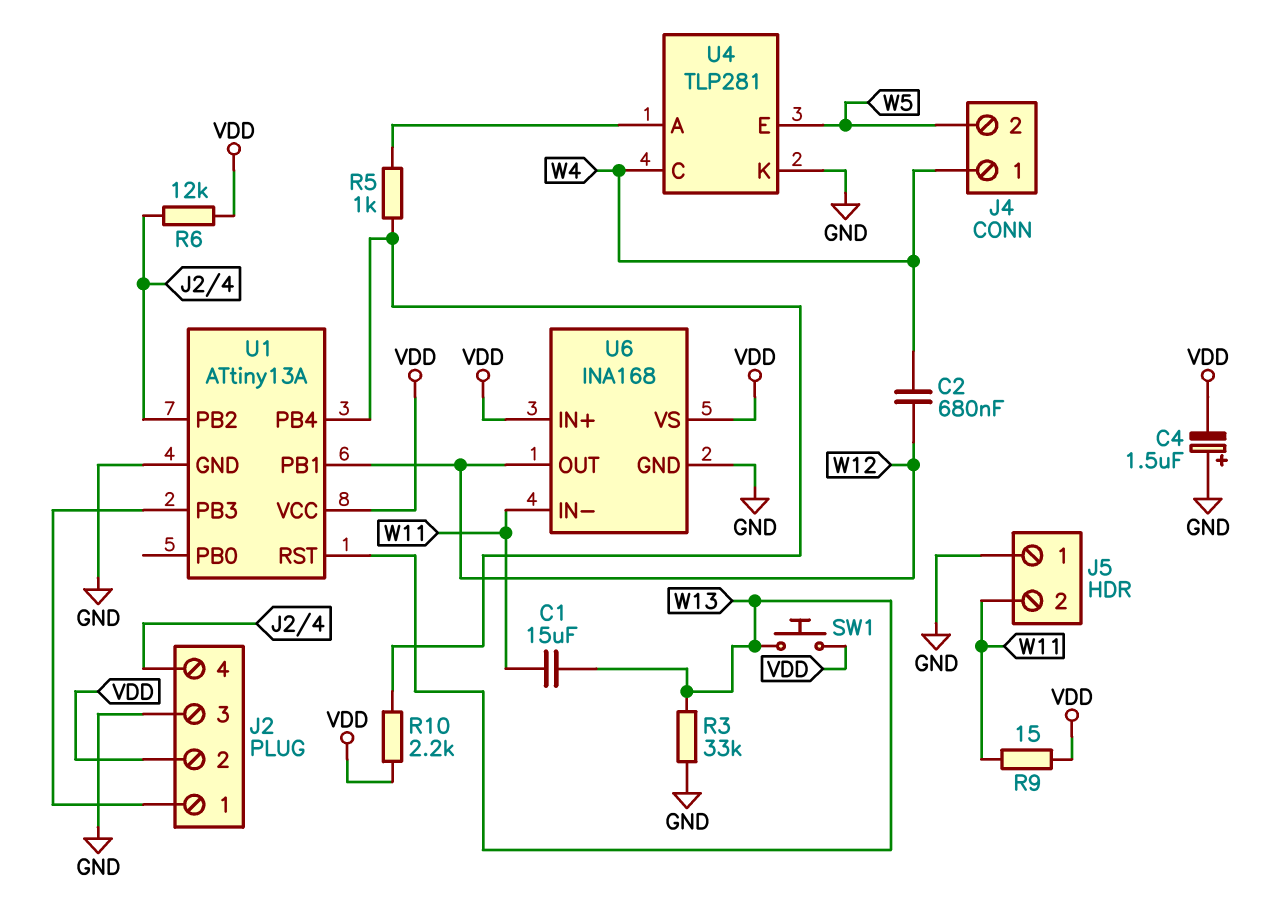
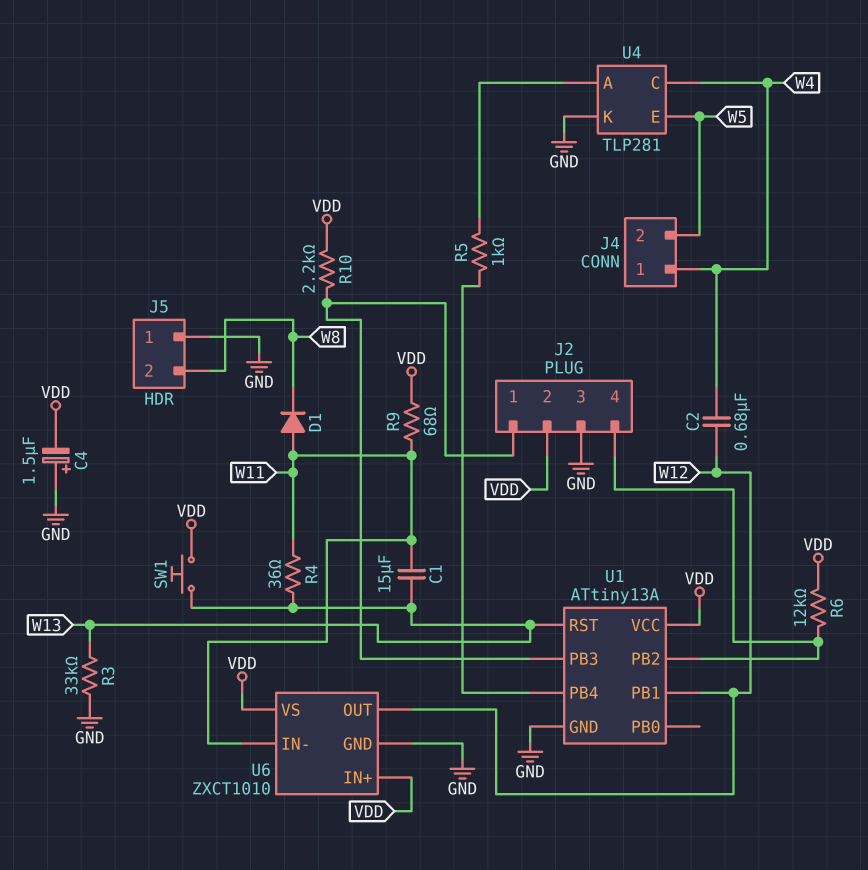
D1: none -> diode (A W11, K W8)
J5 pin 2: W11 -> W8
R4: none -> 36 (W11, W13)
R9: 15 (VDD, W11) -> 68 (VDD, W11)
R10: 2.2k (U1/PB4, VDD) -> 2.2k (J2/1, VDD)
U6: INA168 -> ZXCT1010

